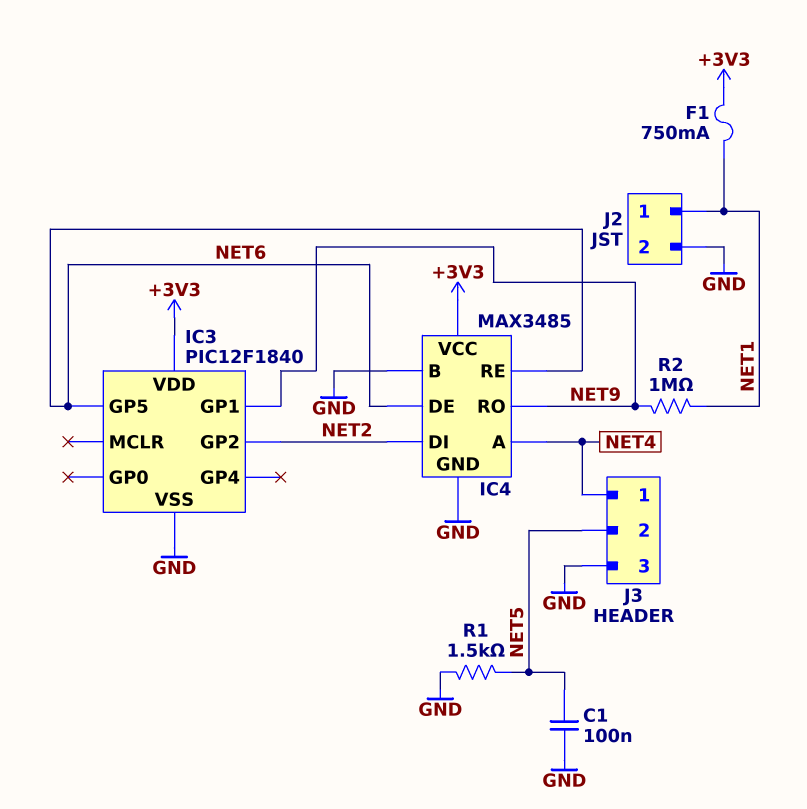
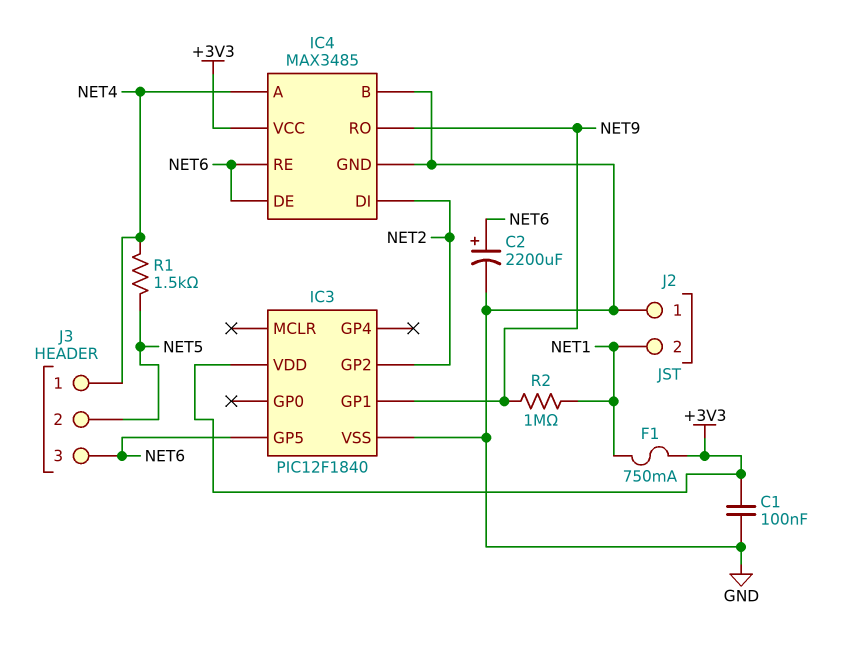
C1: 100nF (GND, NET5) -> 100nF (+3V3, GND)
C2: none -> 2200uF (plus NET6, minus GND)
J2 pin 1: NET1 -> GND
J2 pin 2: GND -> NET1
J3 pin 3: GND -> NET6
R1: 1.5k (GND, NET5) -> 1.5k (NET4, NET5)

